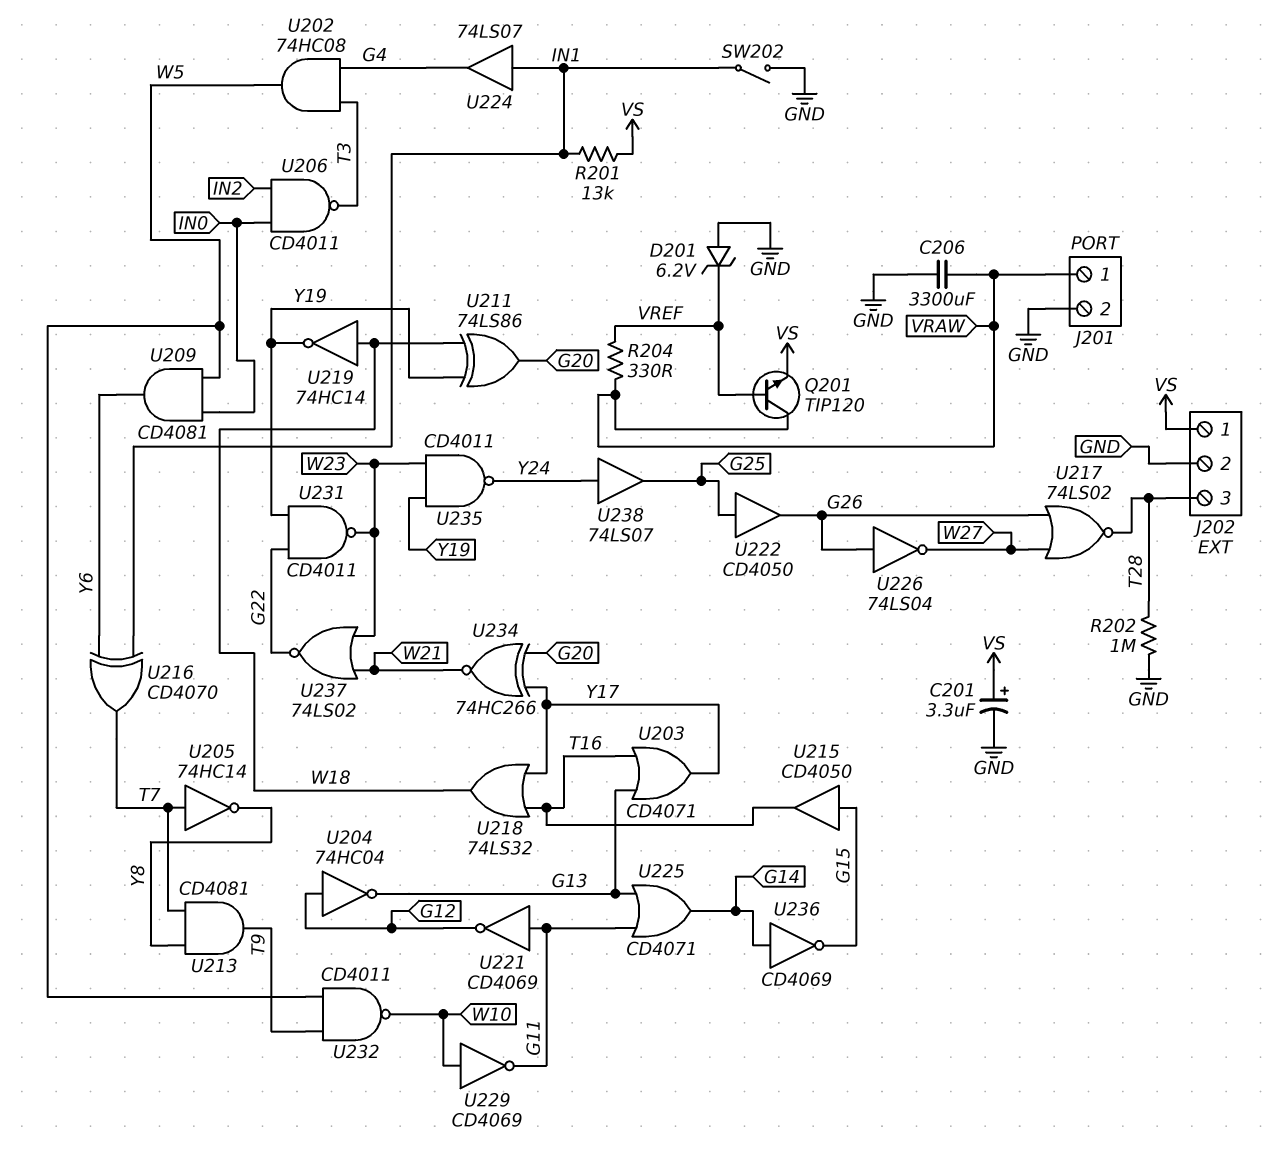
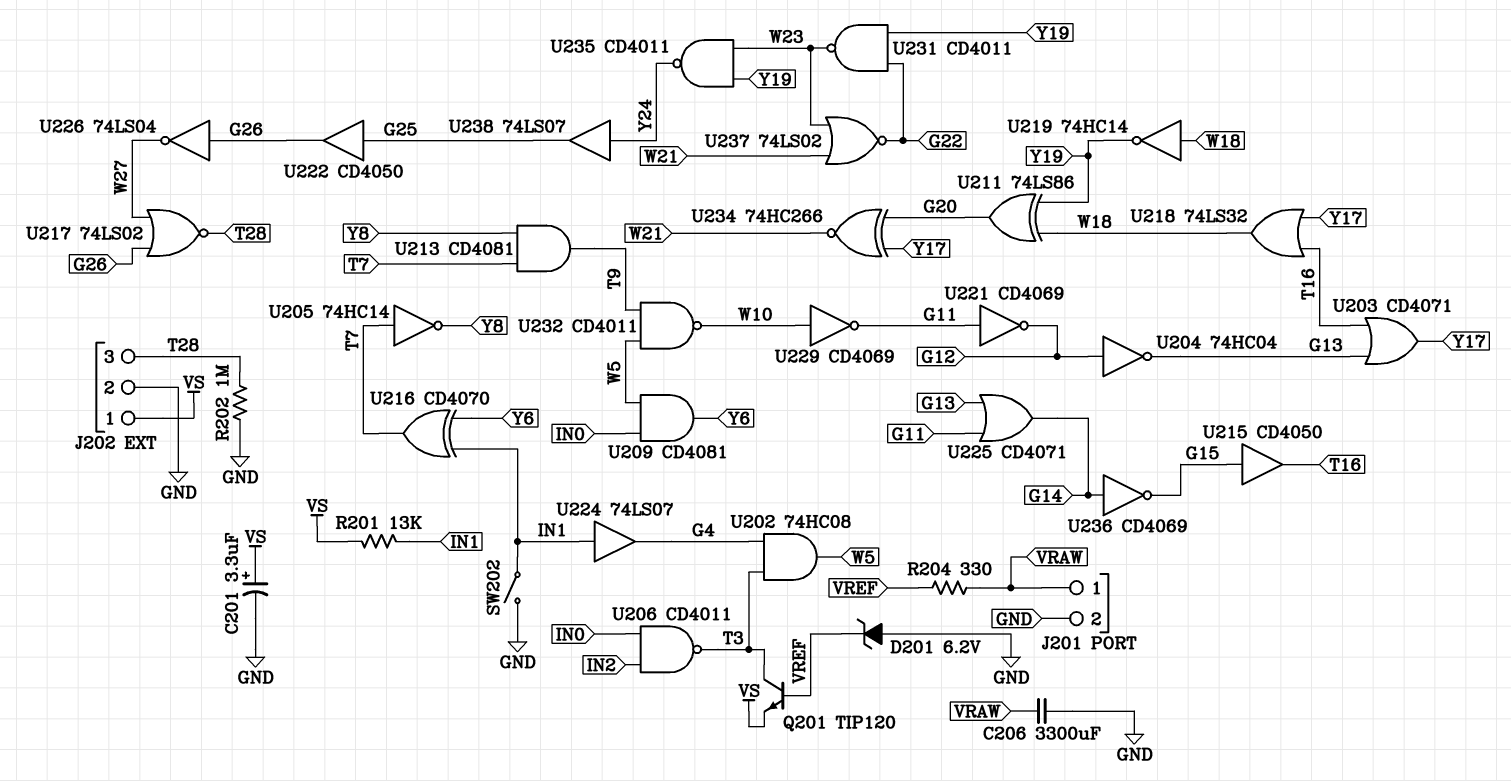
Q201: NPN TIP120 (B VREF, C VRAW, E VS) -> NPN TIP120 (B VREF, C T3, E VS)

